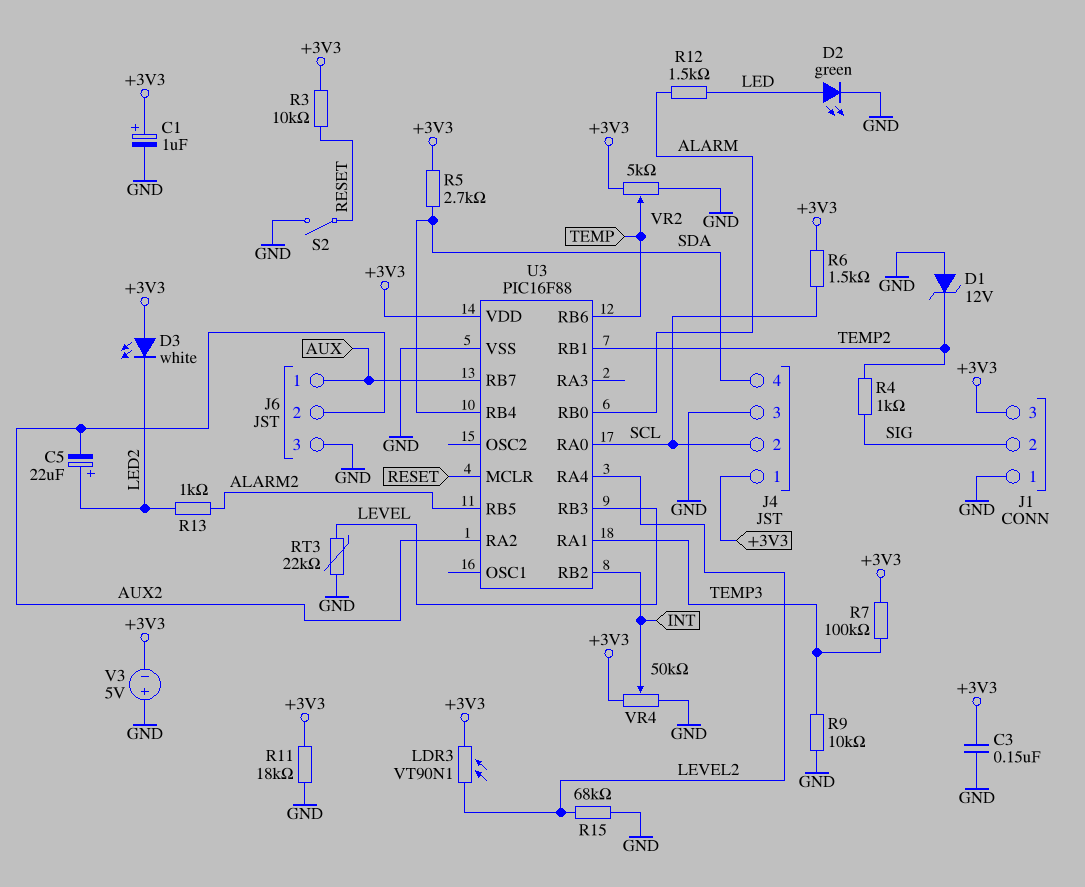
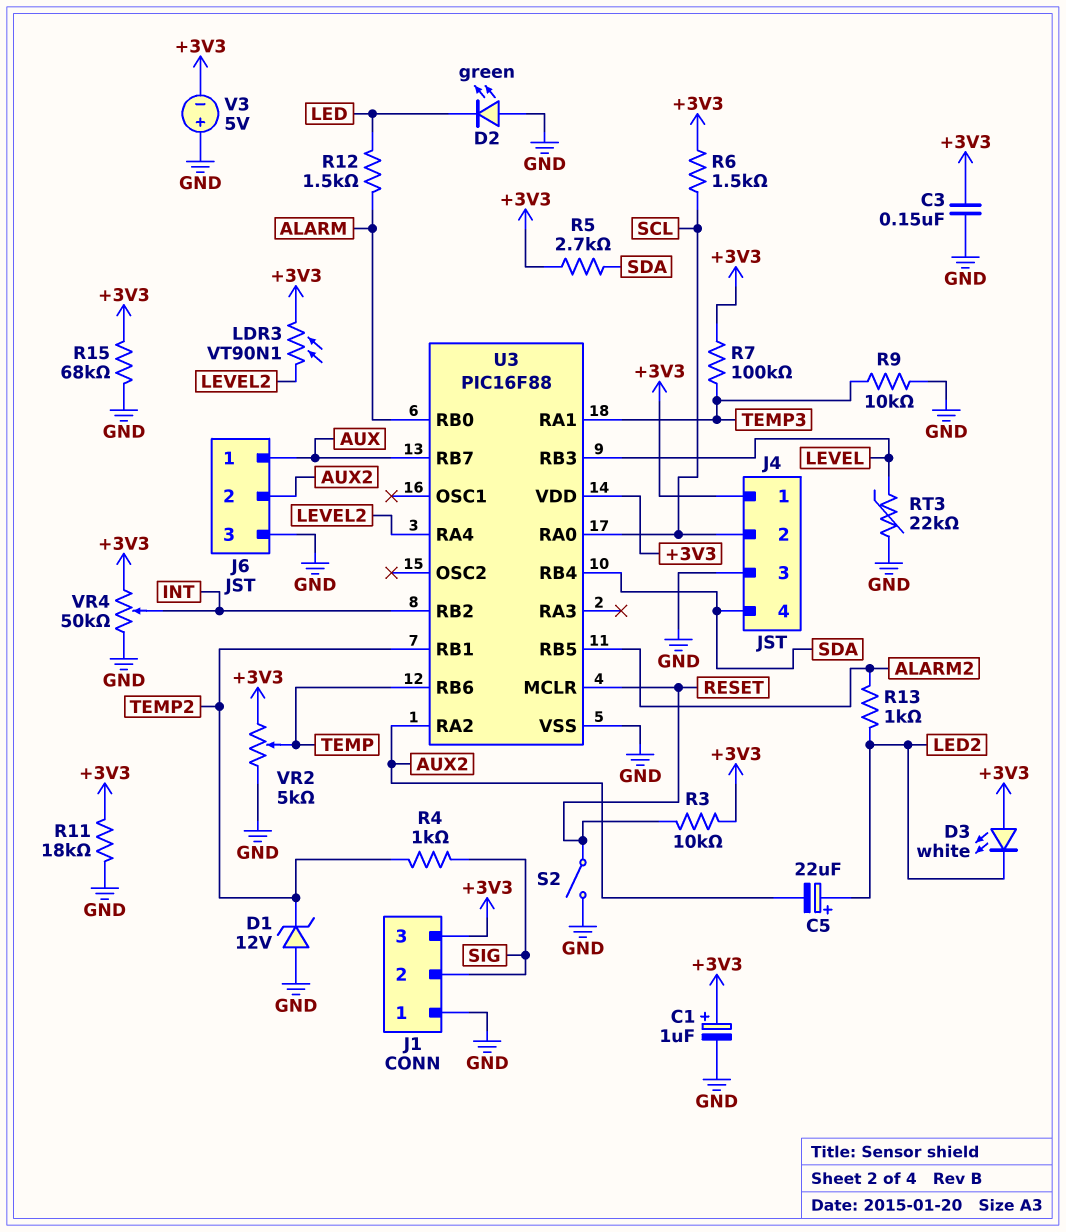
D2: LED green (A LED, K GND) -> LED green (A GND, K LED)
R15: 68k (GND, LEVEL2) -> 68k (+3V3, GND)

